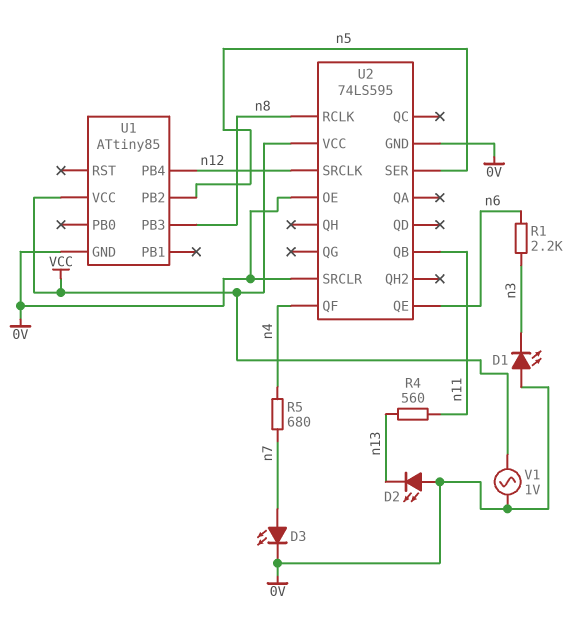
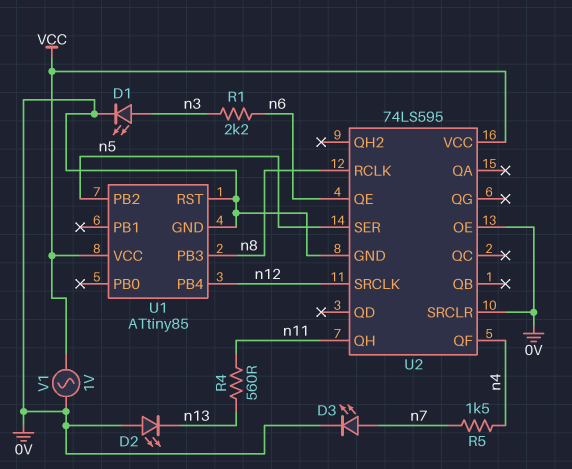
D1: LED (A 0V, K n3) -> LED (A n3, K 0V)
R5: 680 (n4, n7) -> 1.5k (n4, n7)
U1 pin RST: none -> 0V
U2 pin QB: n11 -> none
U2 pin QH: none -> n11

